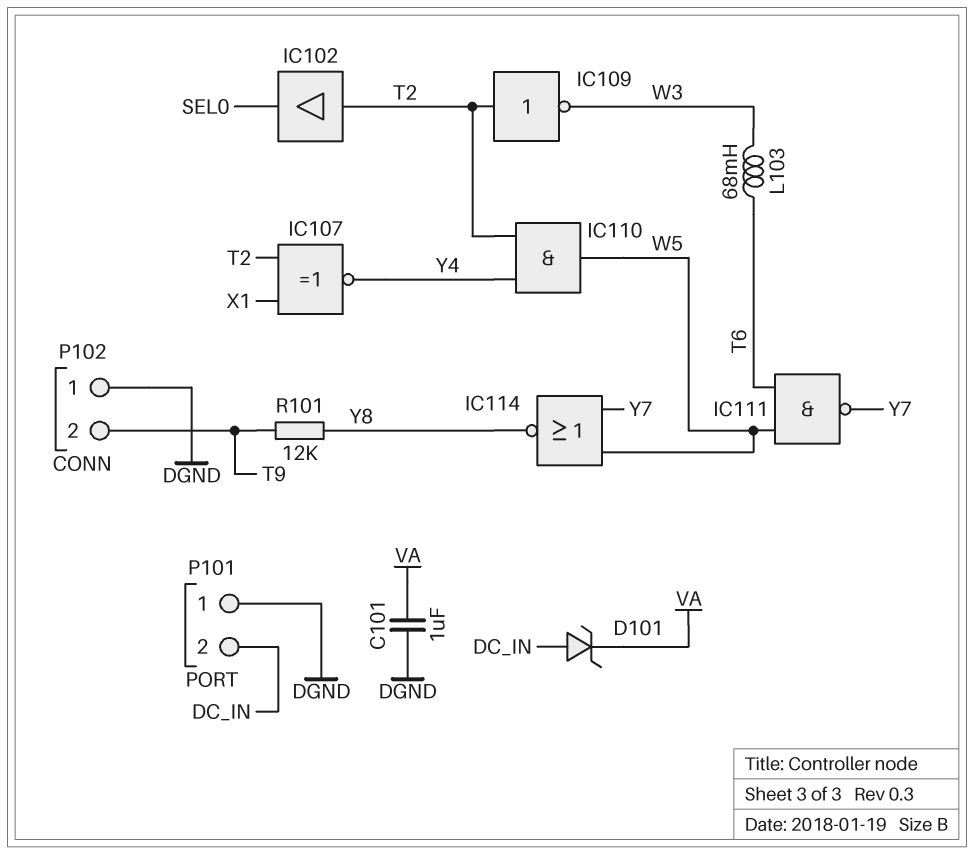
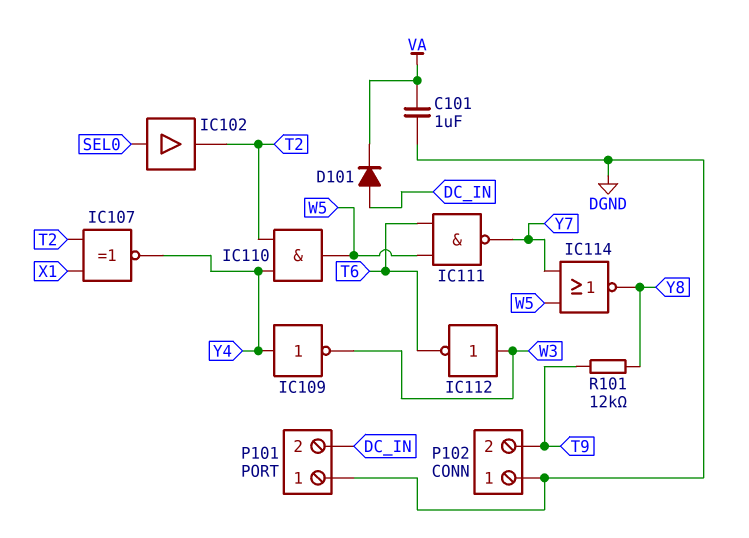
D101: zener (A DC_IN, K VA) -> diode (A DC_IN, K VA)
IC102: buffer (in T2, out SEL0) -> buffer (in SEL0, out T2)
IC109: NOT (in T2, out W3) -> NOT (in Y4, out W3)
IC112: none -> NOT (in W3, out T6)
L103: 68mH (T6, W3) -> none

